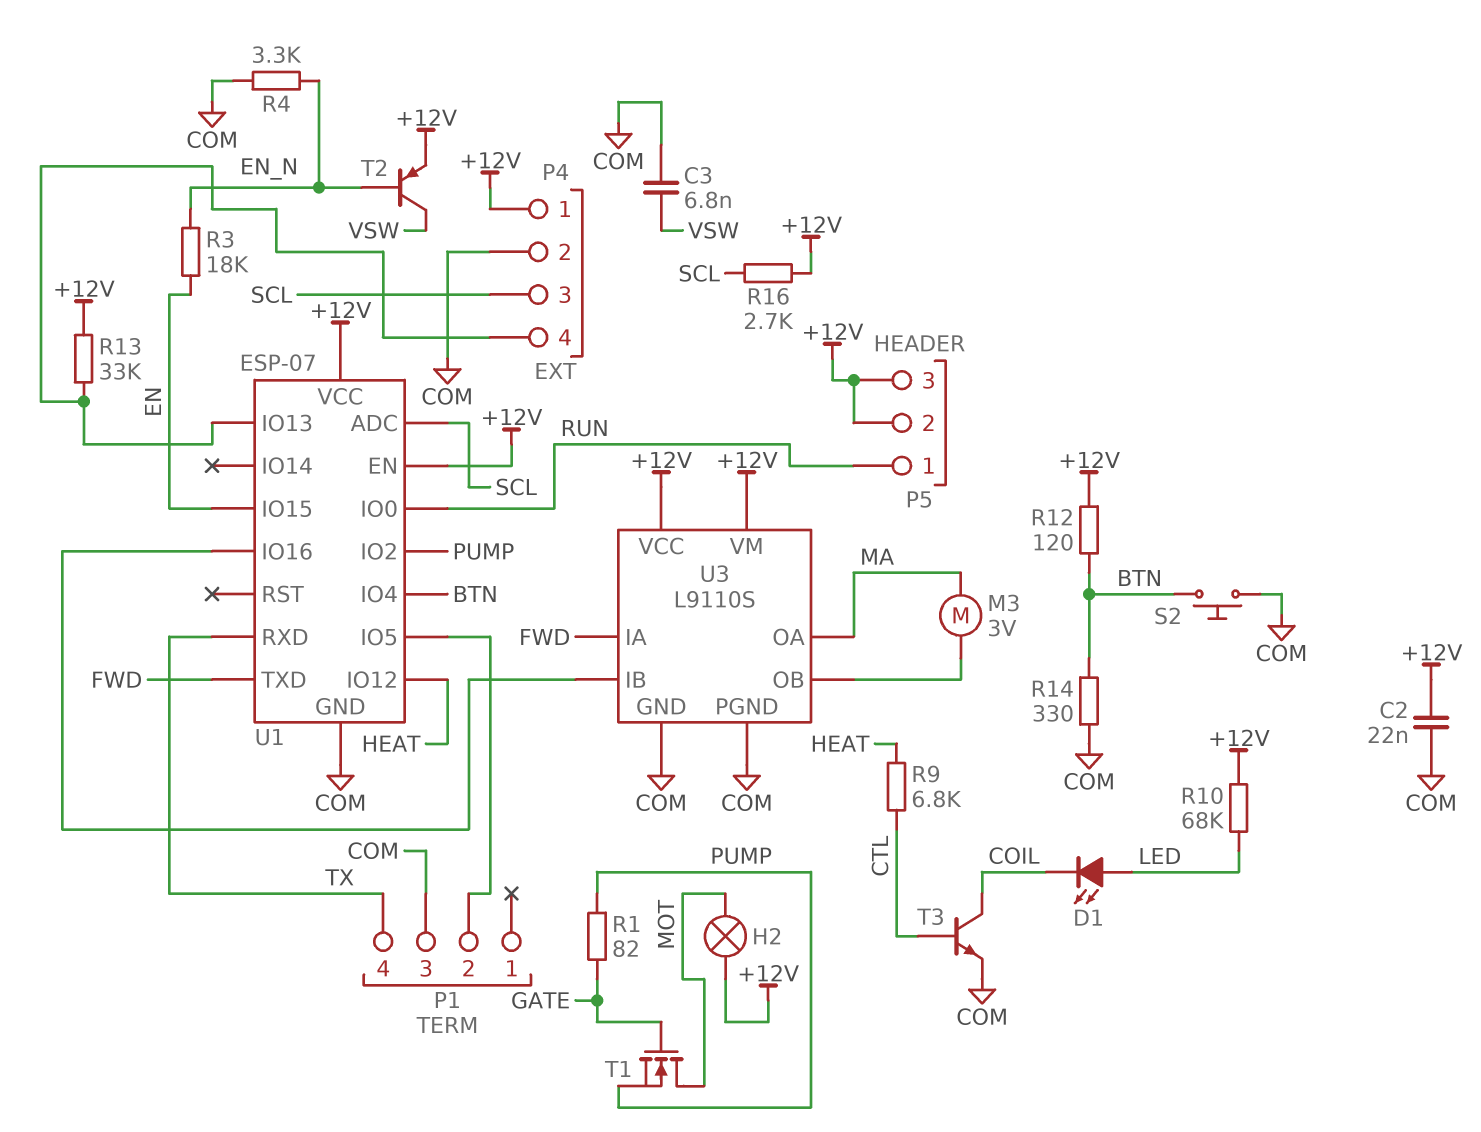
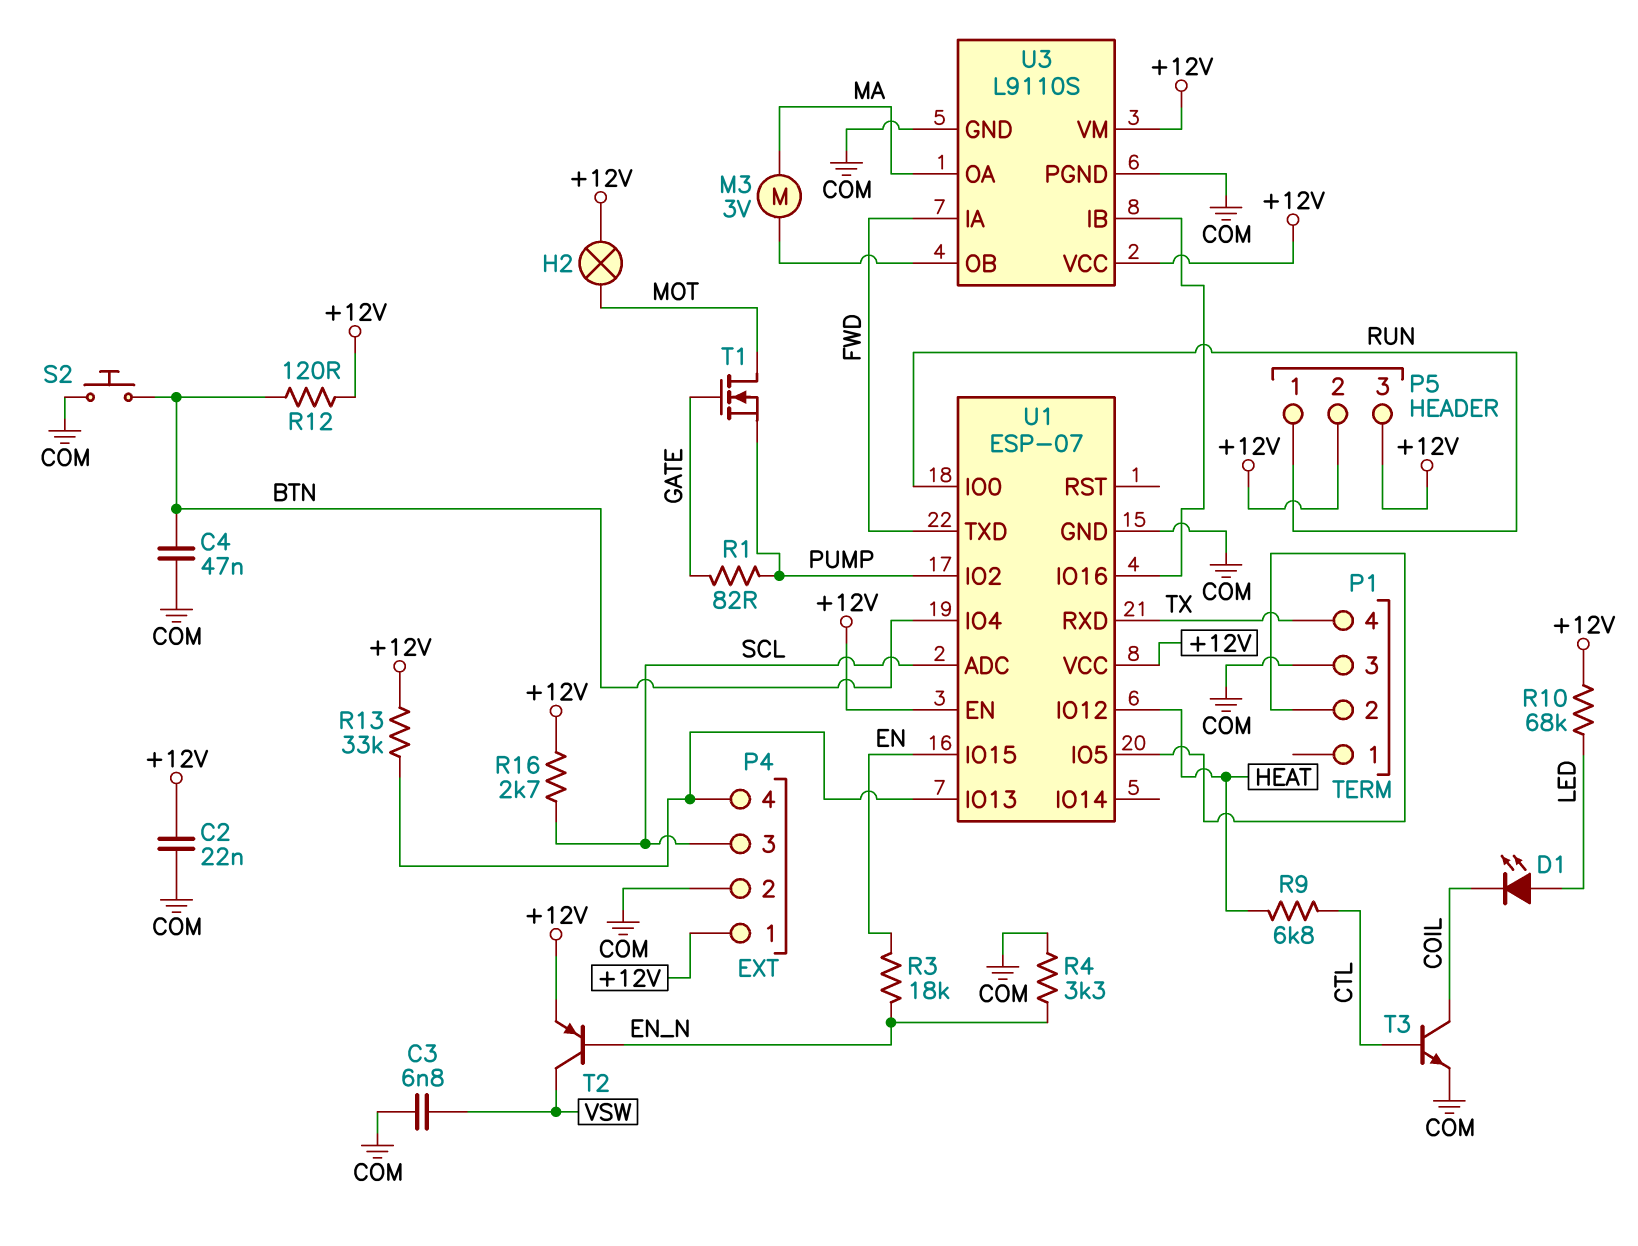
C4: none -> 47nF (BTN, COM)
R14: 330 (BTN, COM) -> none

